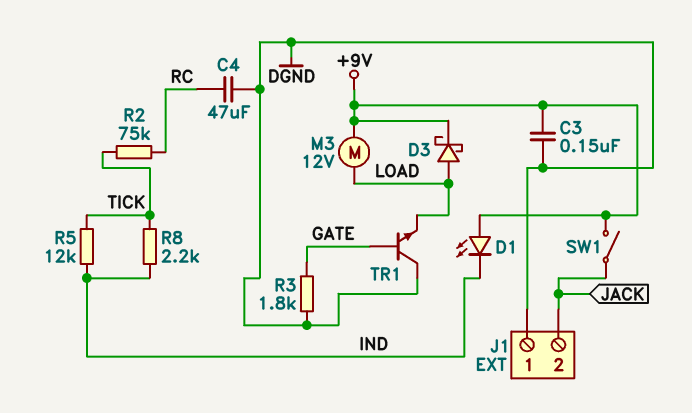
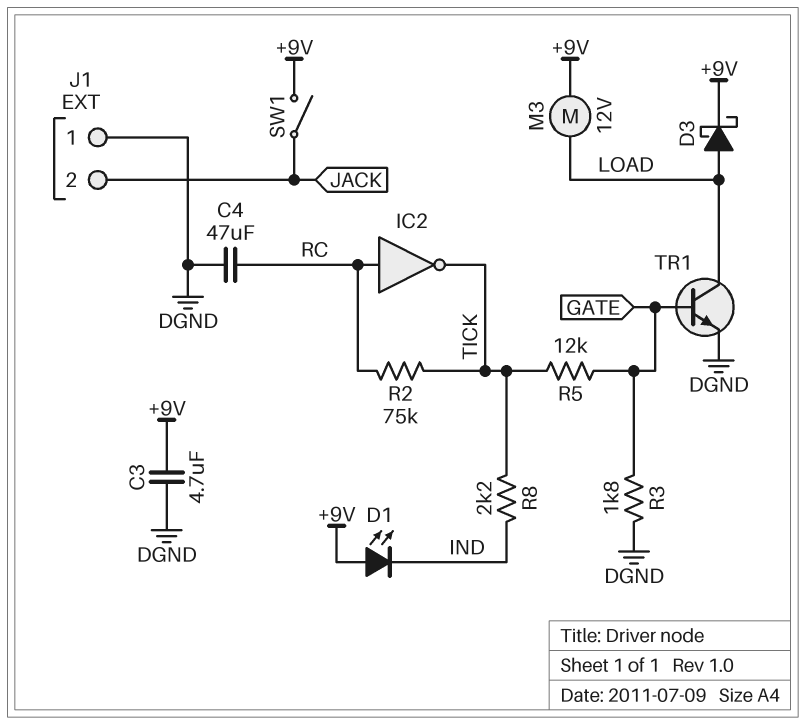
C3: 150nF (+9V, DGND) -> 4.7uF (+9V, DGND)
IC2: none -> NOT (in RC, out TICK)
R5: 12k (IND, TICK) -> 12k (GATE, TICK)
TR1: NPN (B GATE, C DGND, E LOAD) -> NPN (B GATE, C LOAD, E DGND)

